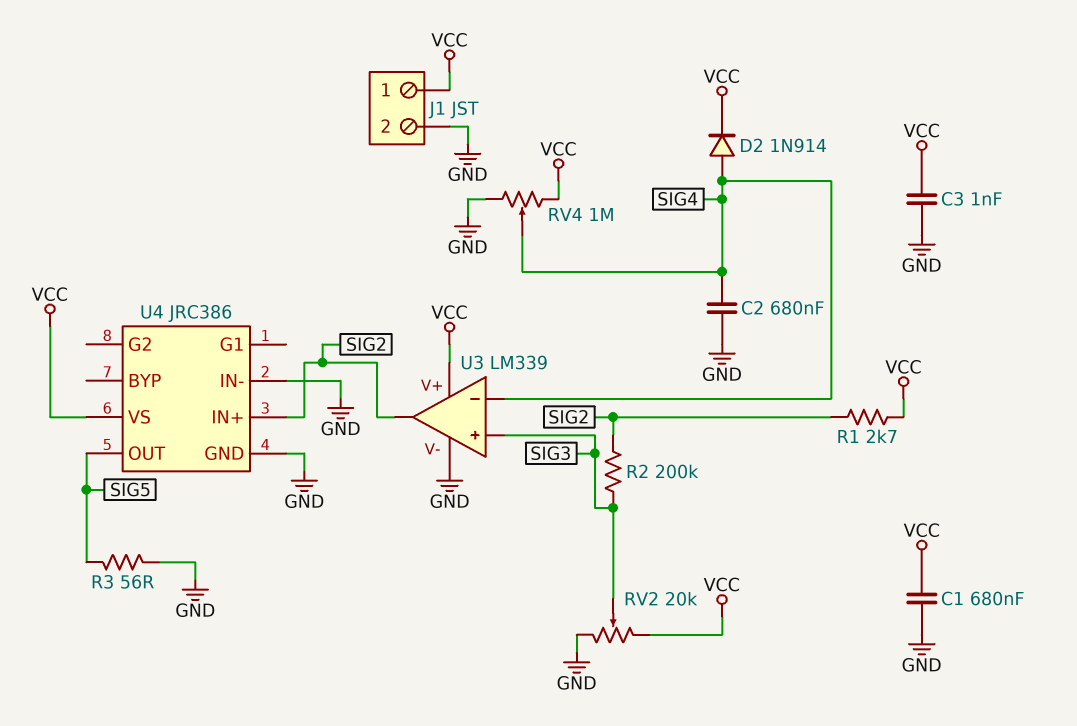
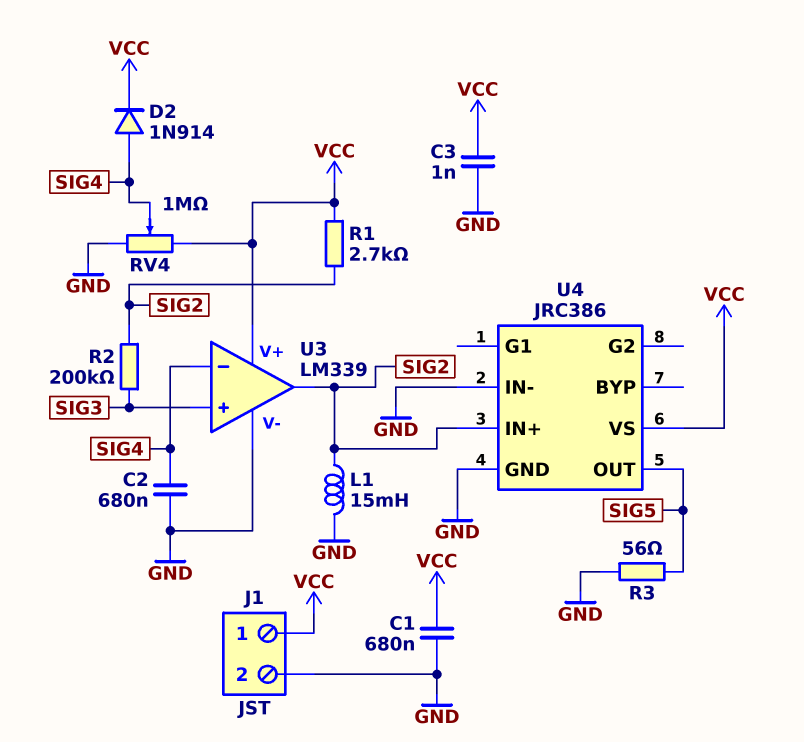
L1: none -> 15mH (GND, SIG2)
RV2: 20k (GND, VCC, wiper SIG3) -> none

